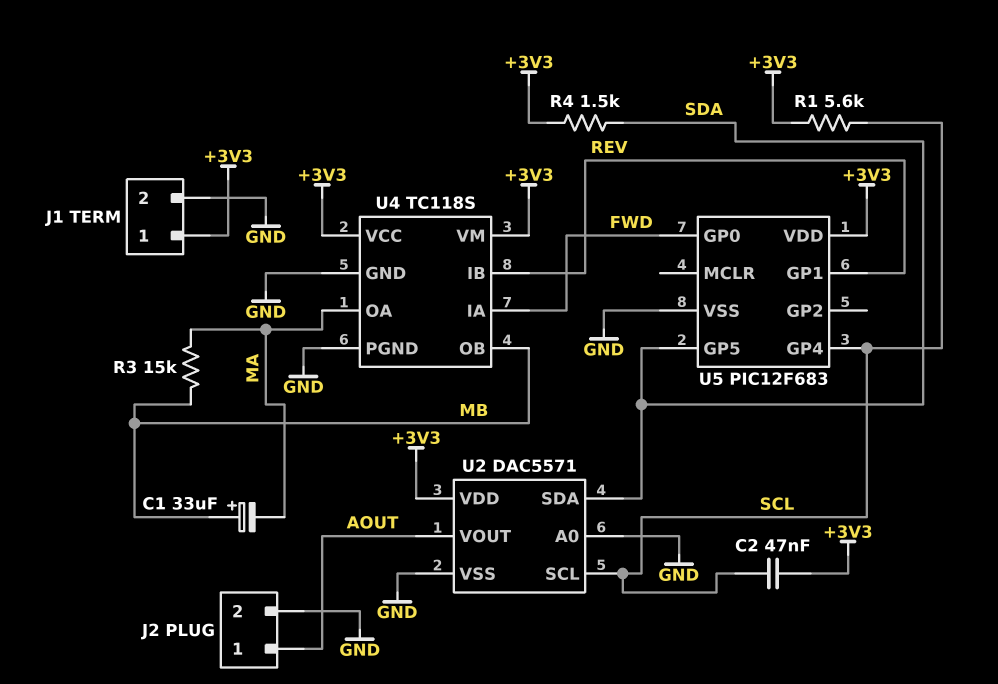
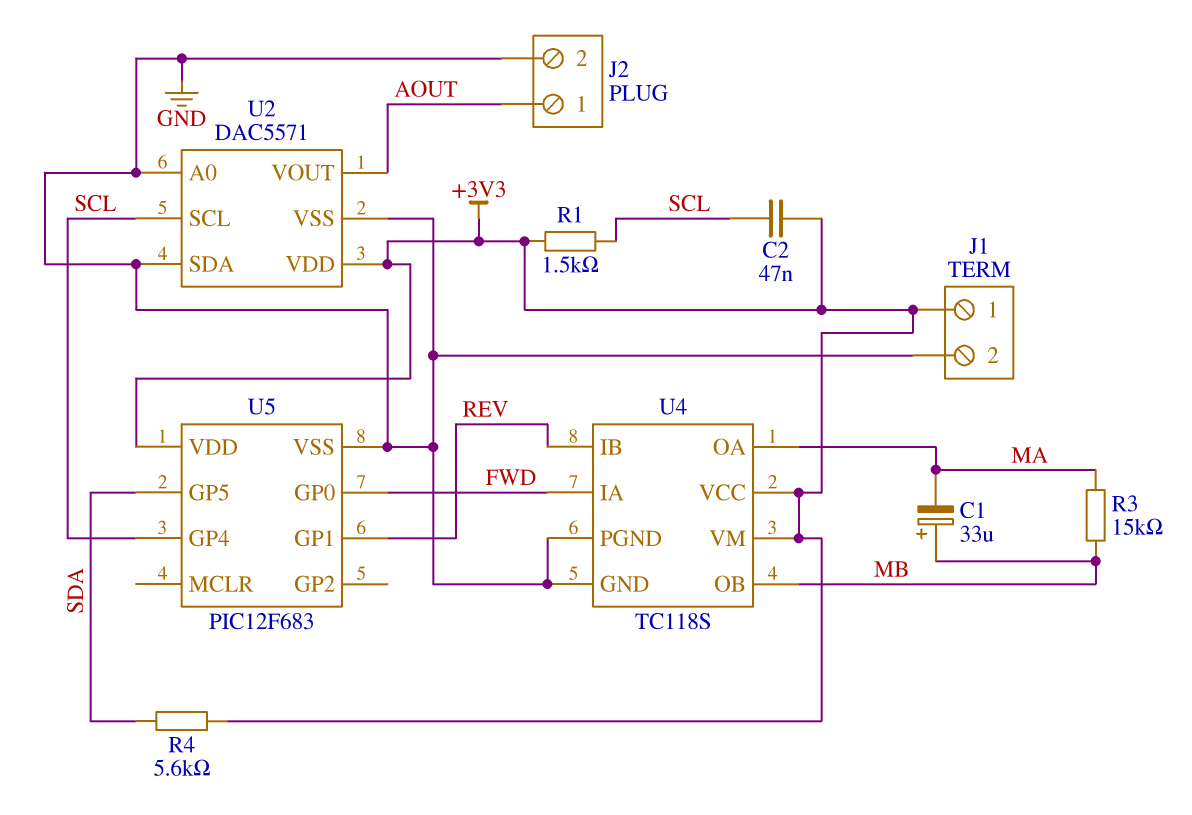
R1: 5.6k (+3V3, SCL) -> 1.5k (+3V3, SCL)
R4: 1.5k (+3V3, SDA) -> 5.6k (+3V3, SDA)
U2 pin SDA: SDA -> GND

